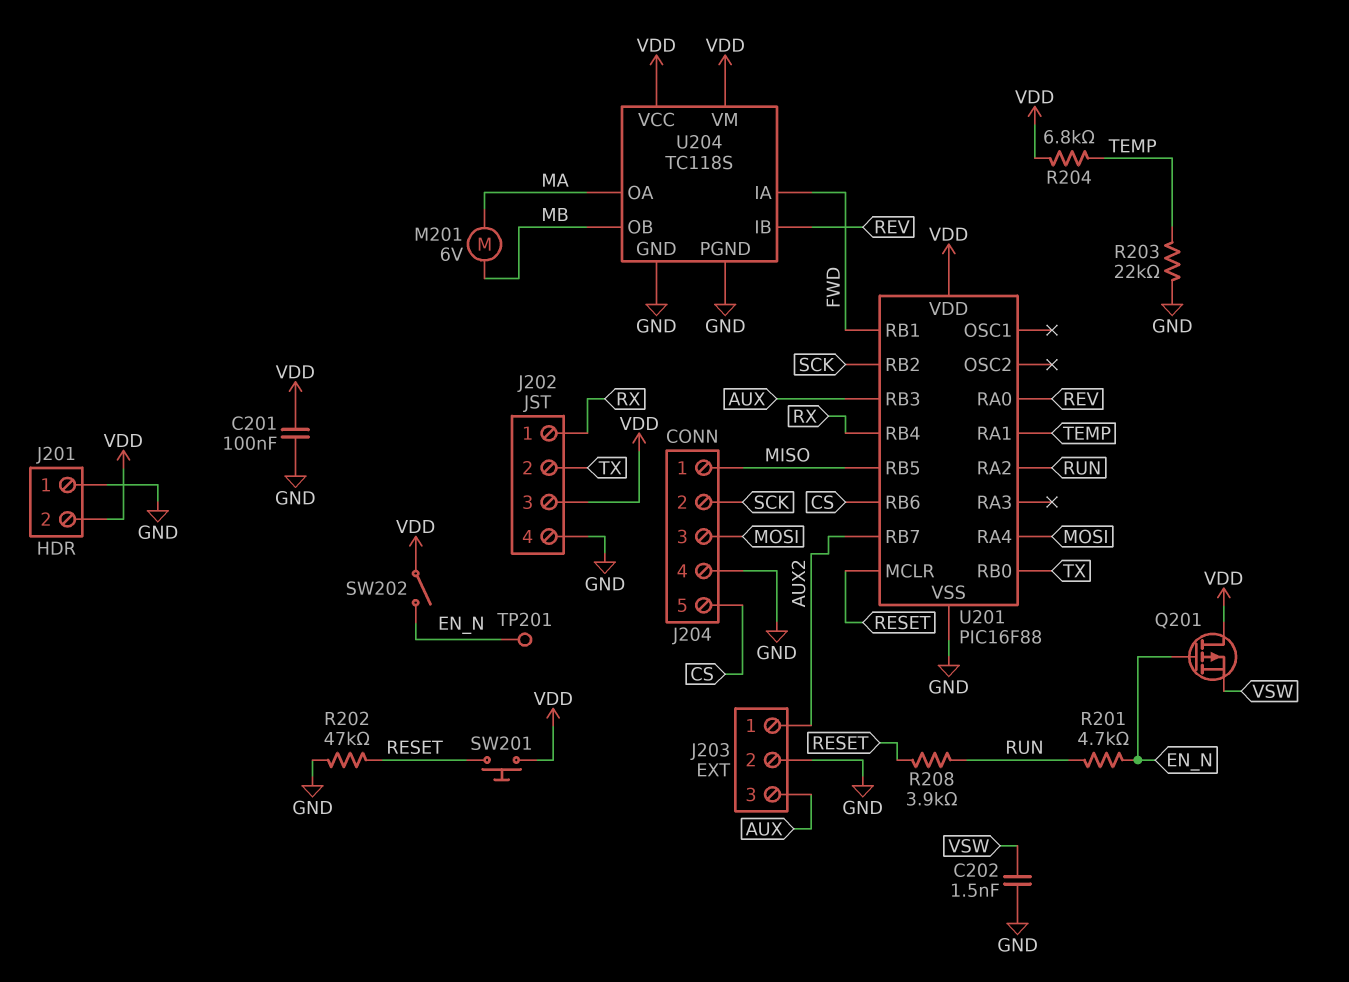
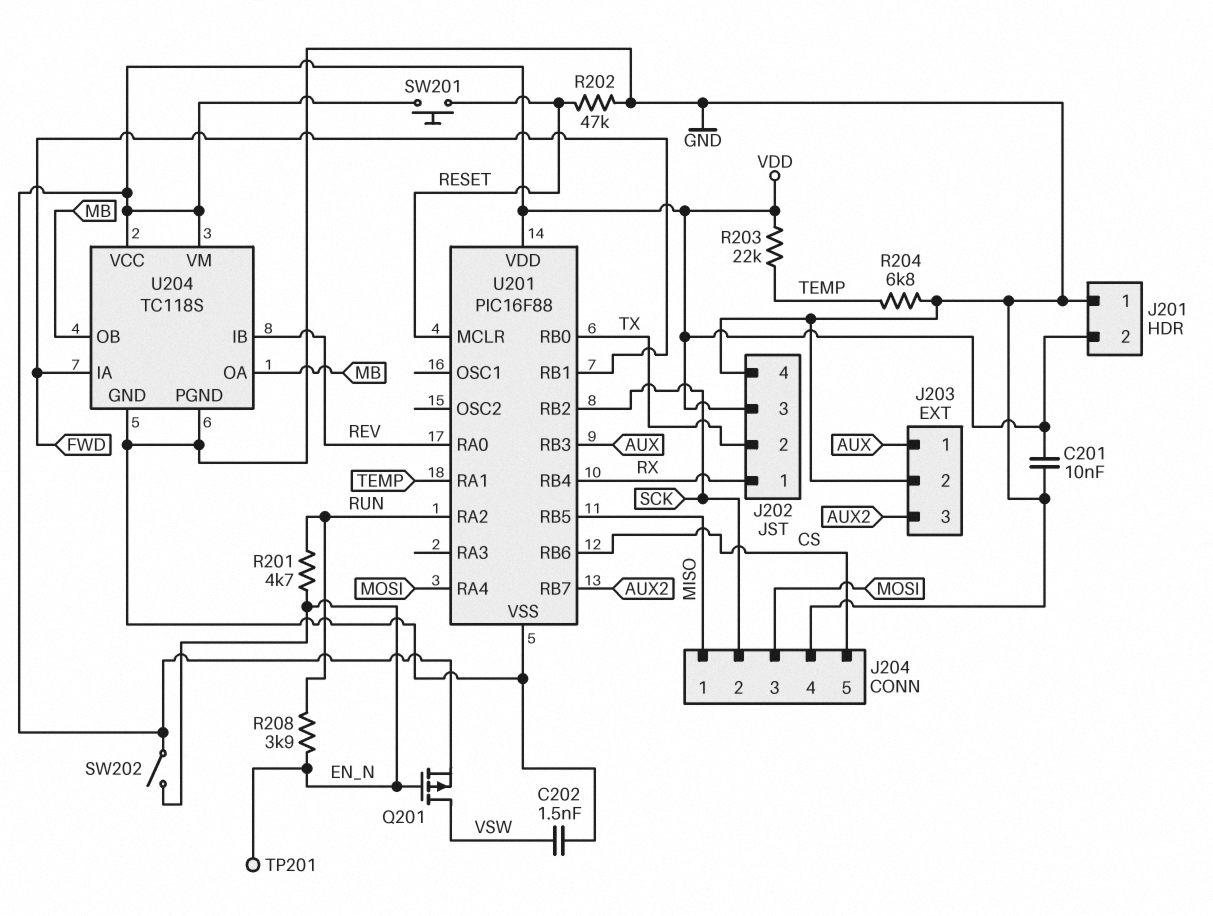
C201: 100nF (GND, VDD) -> 10nF (GND, VDD)
J203 pin 1: AUX2 -> AUX
J203 pin 3: AUX -> AUX2
M201: motor 6V (MA, MB) -> none
Q201: PMOS (G EN_N, D VDD, S VSW) -> PMOS (G EN_N, D VSW, S VDD)
R203: 22k (GND, TEMP) -> 22k (TEMP, VDD)
R204: 6.8k (TEMP, VDD) -> 6.8k (GND, TEMP)
R208: 3.9k (RESET, RUN) -> 3.9k (EN_N, RUN)
U204 pin OA: MA -> MB

